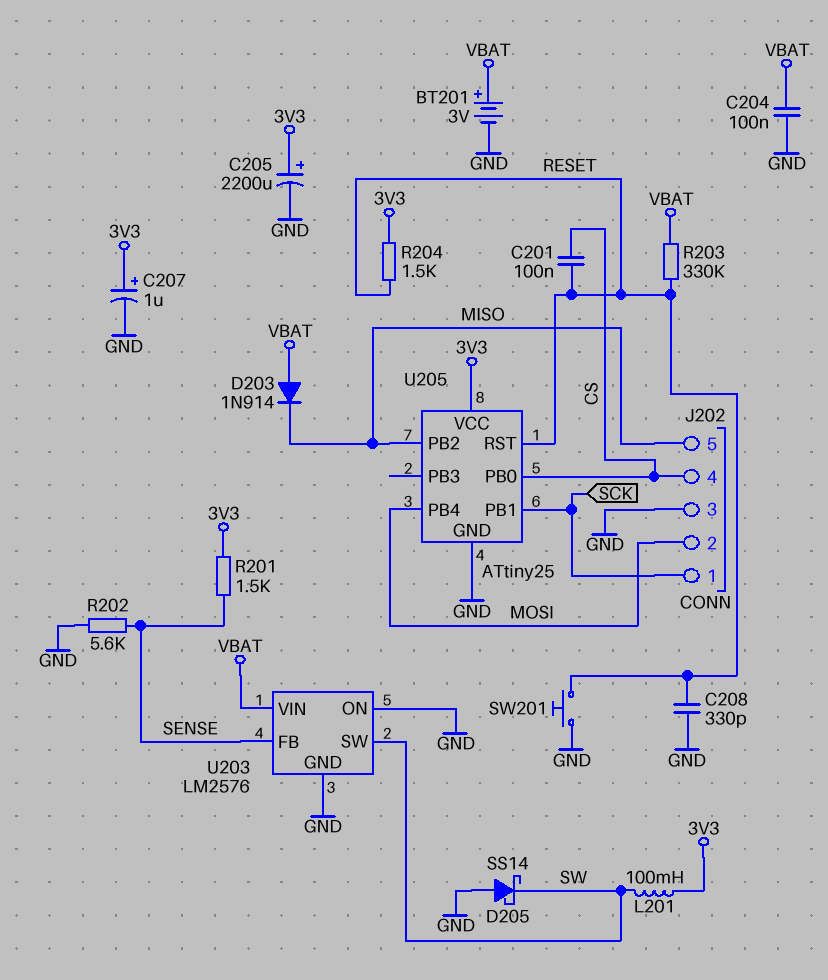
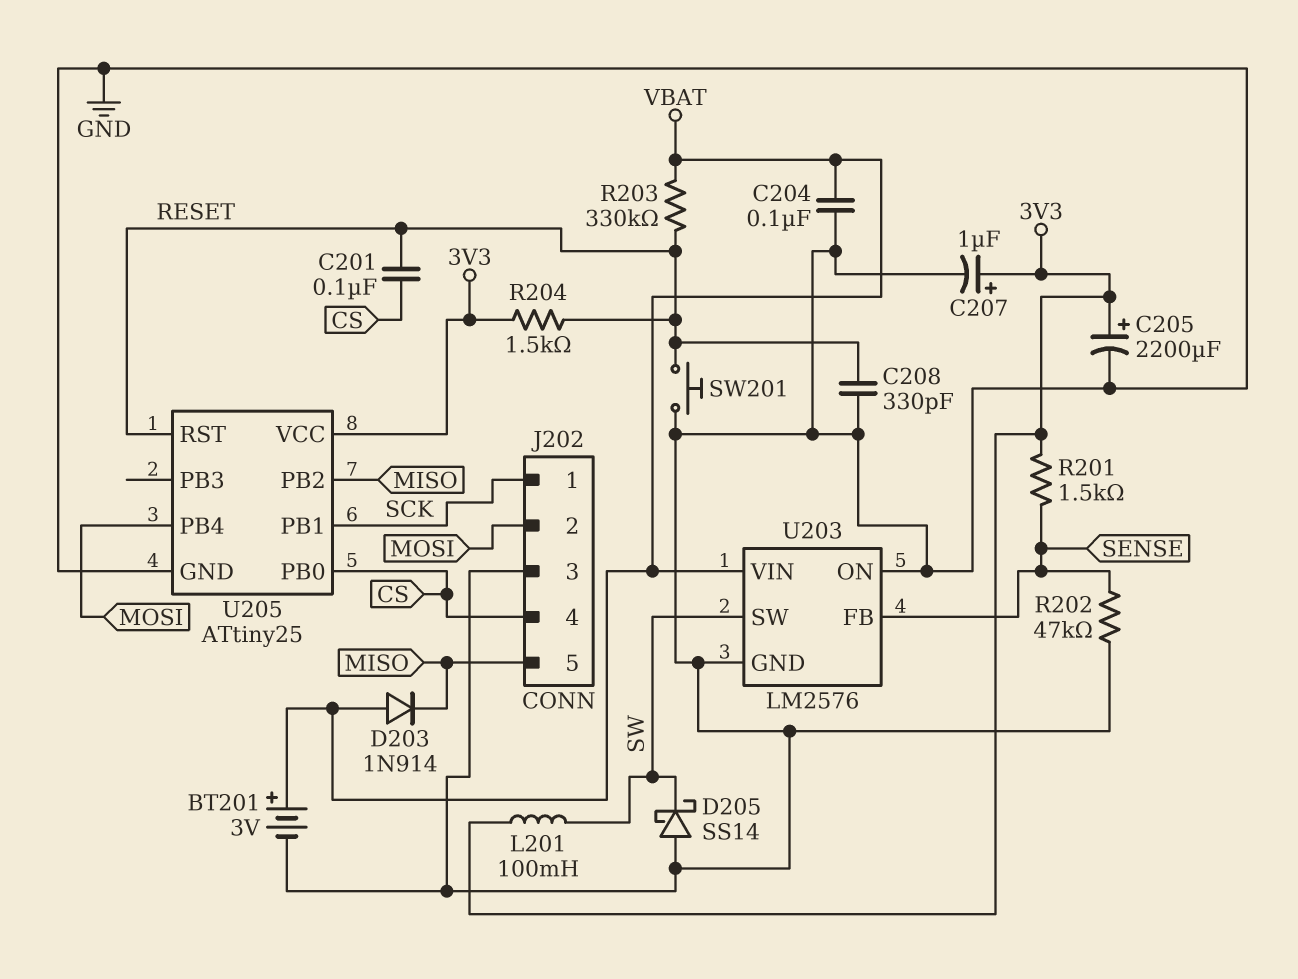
R202: 5.6k (GND, SENSE) -> 47k (GND, SENSE)

